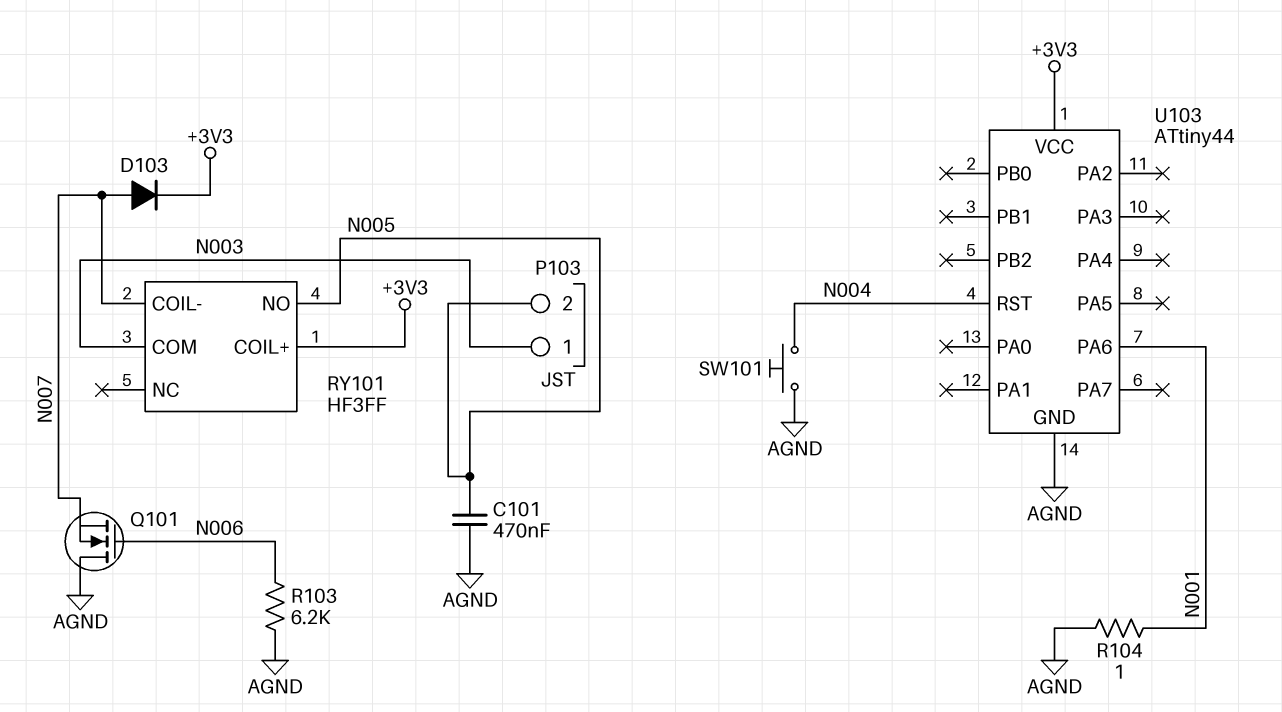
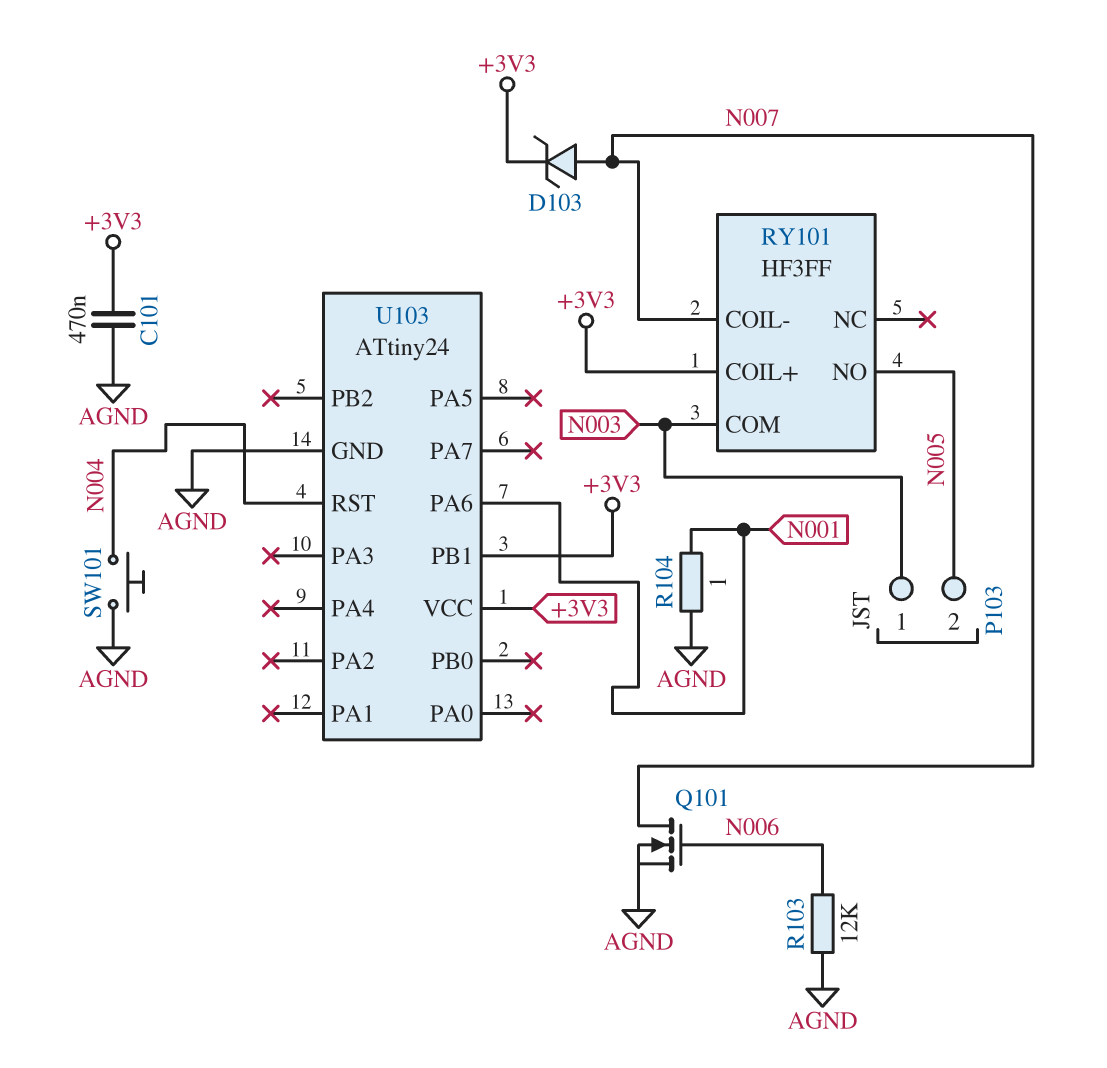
C101: 470nF (AGND, N005) -> 470nF (+3V3, AGND)
D103: diode (A N007, K +3V3) -> zener (A N007, K +3V3)
Q101: NMOS (G N006, D AGND, S N007) -> NMOS (G N006, D N007, S AGND)
R103: 6.2k (AGND, N006) -> 12k (AGND, N006)
U103: ATtiny44 -> ATtiny24
U103 pin PB1: none -> +3V3

